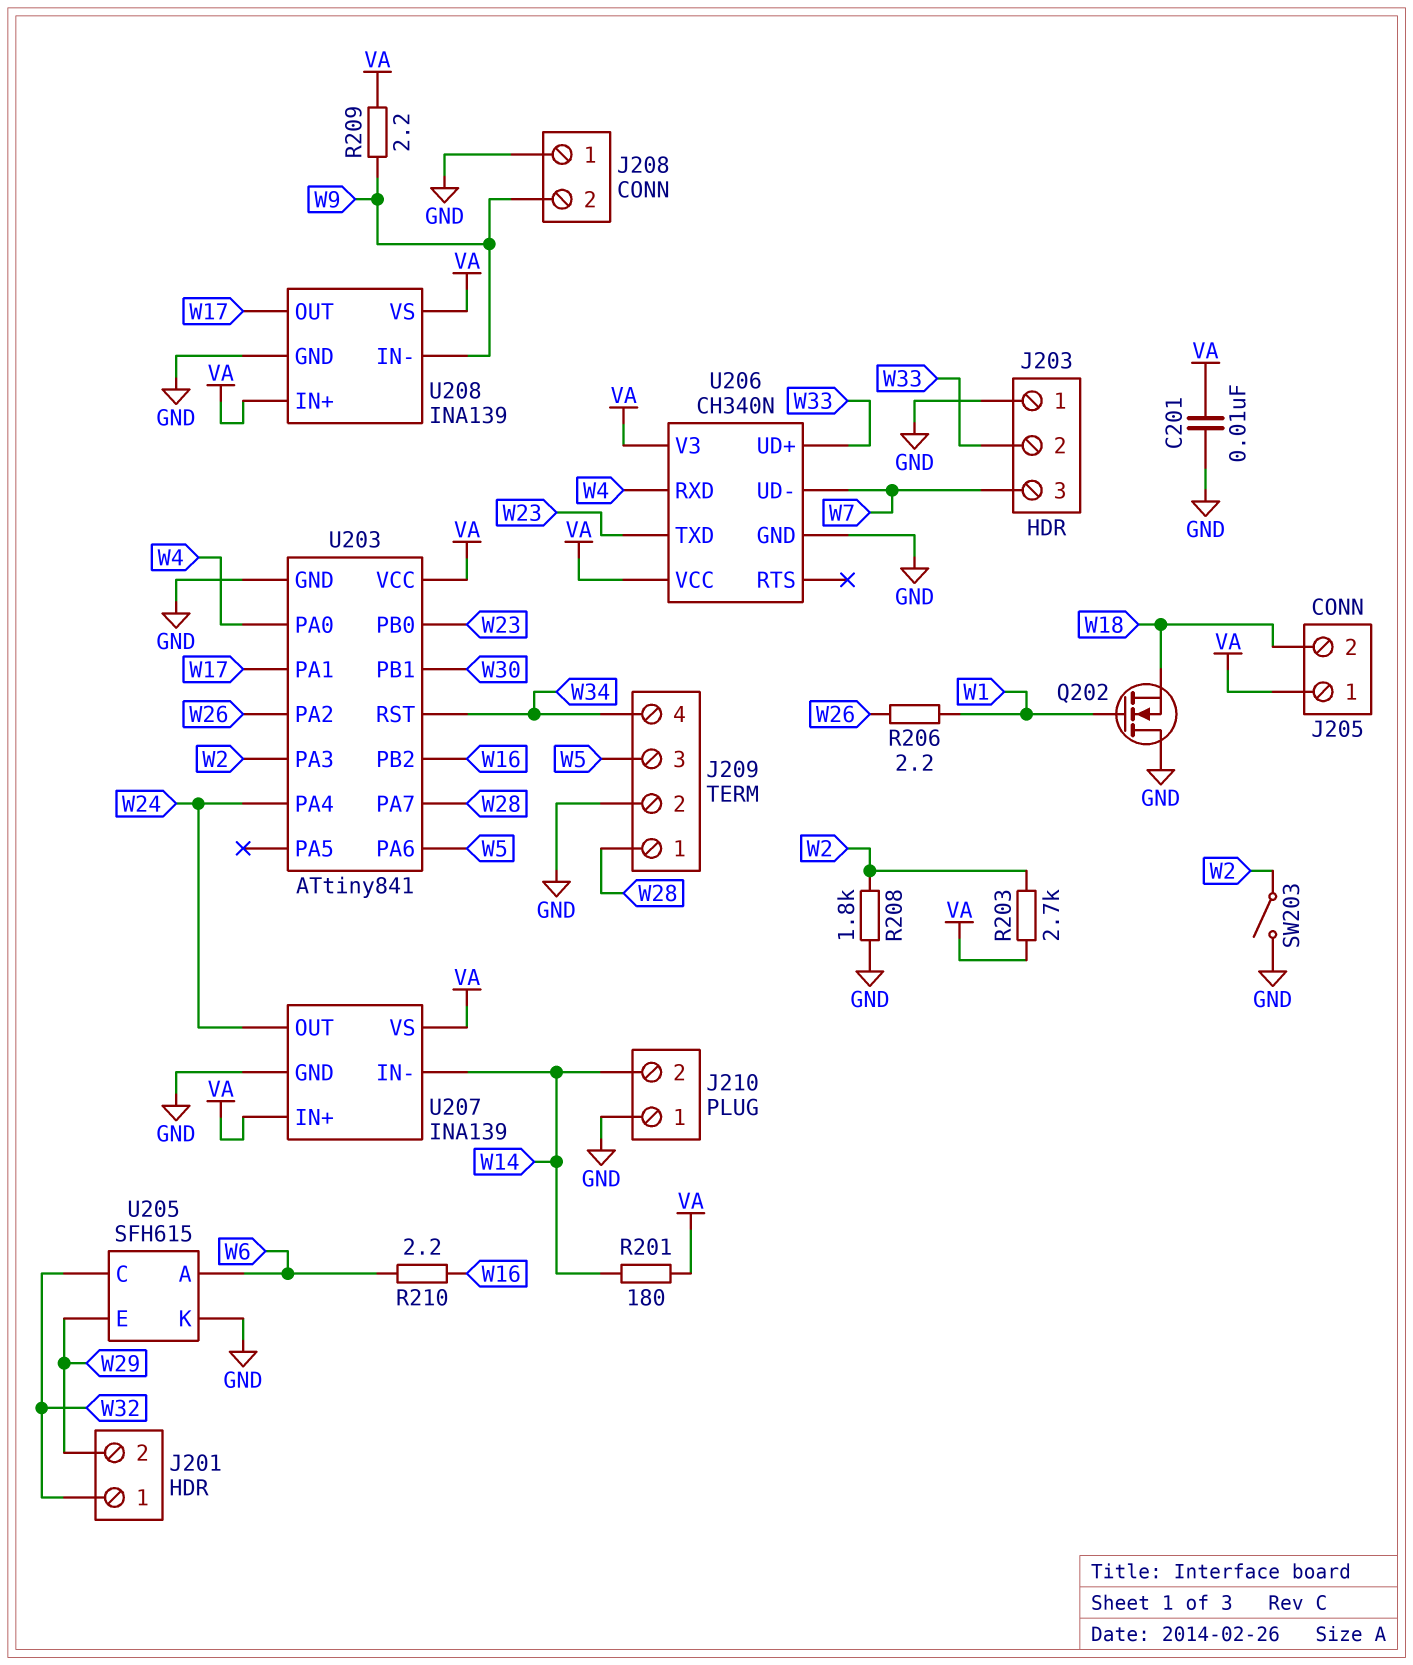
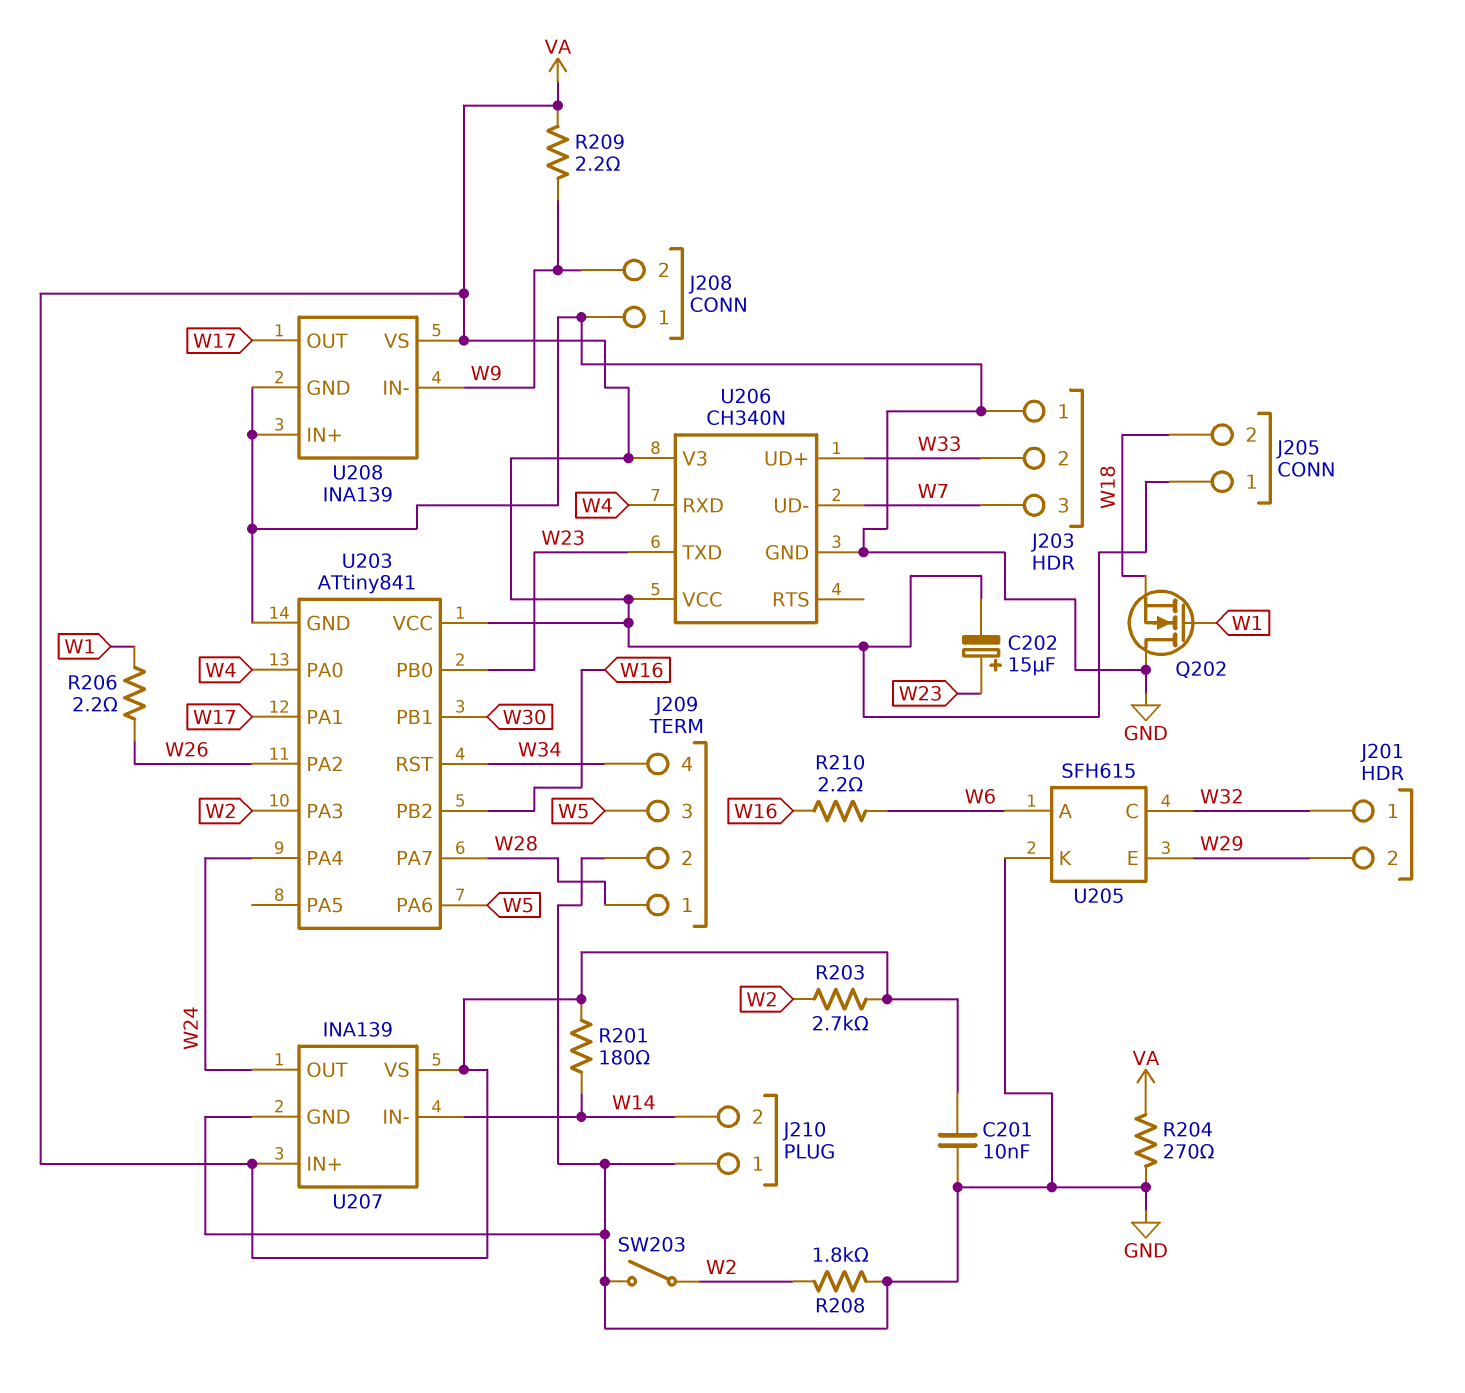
C202: none -> 15uF (plus W23, minus VA)
R204: none -> 270 (GND, VA)
U208 pin IN+: VA -> GND

